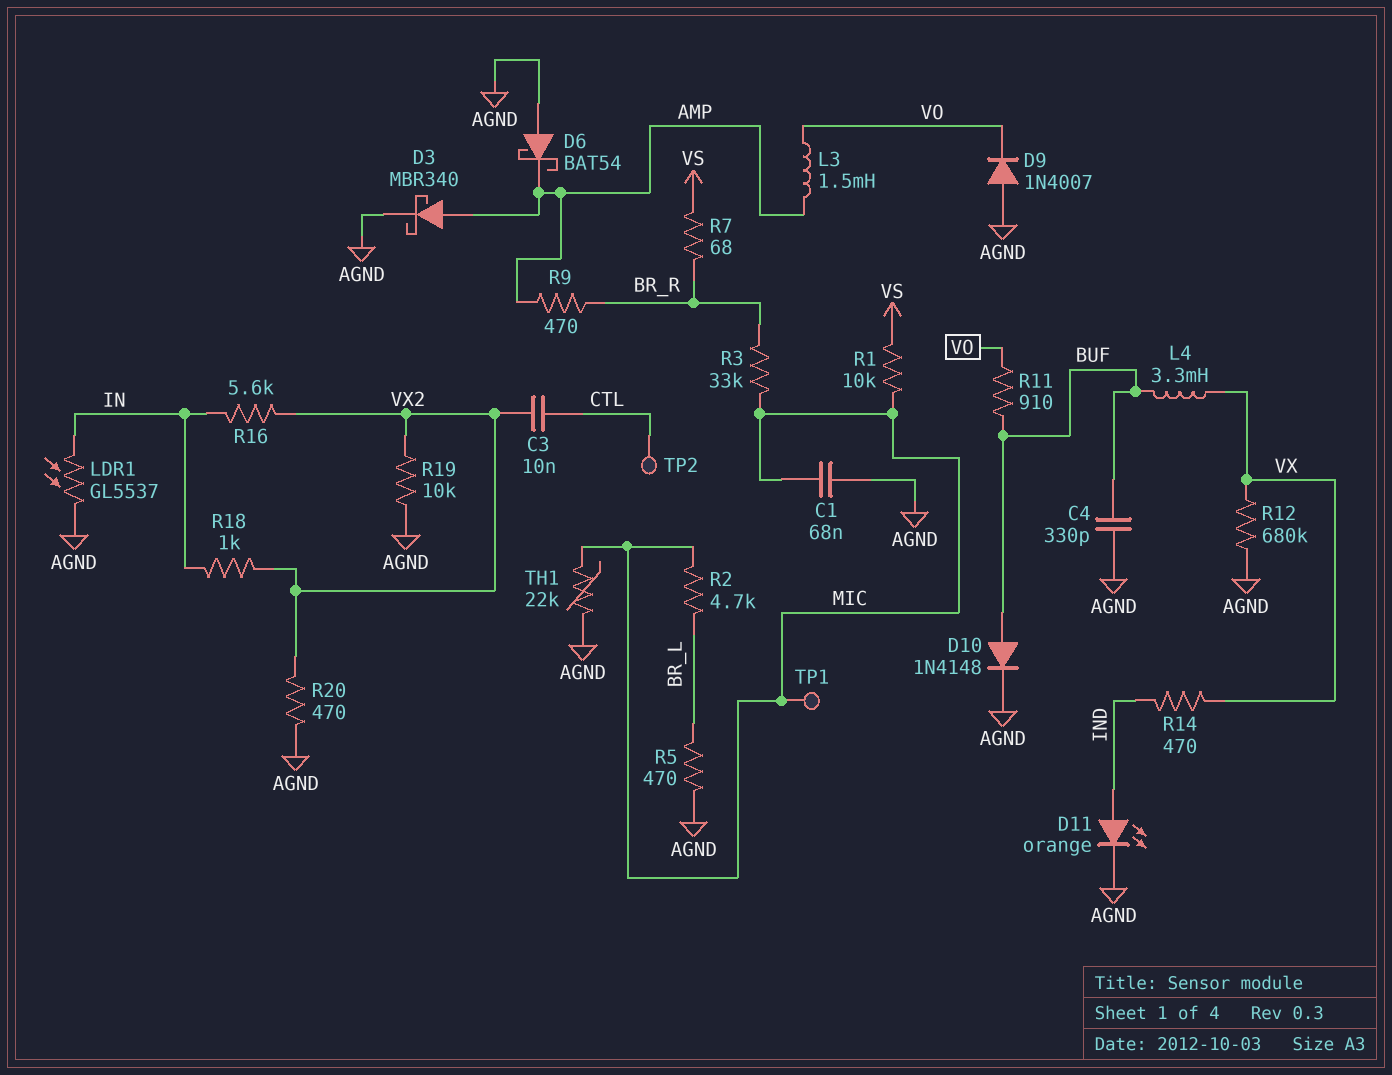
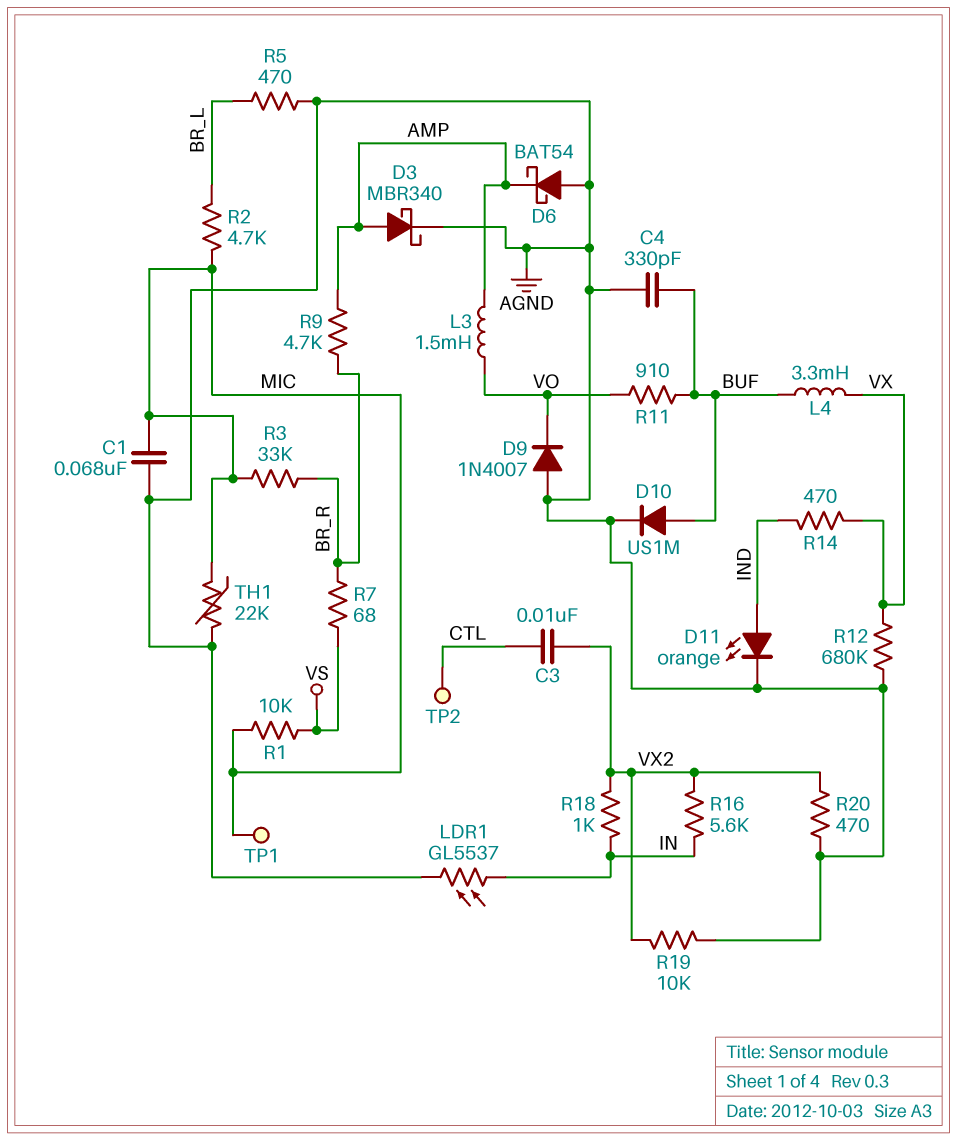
D10: diode 1N4148 (A BUF, K AGND) -> diode US1M (A BUF, K AGND)
R9: 470 (AMP, BR_R) -> 4.7k (AMP, BR_R)

